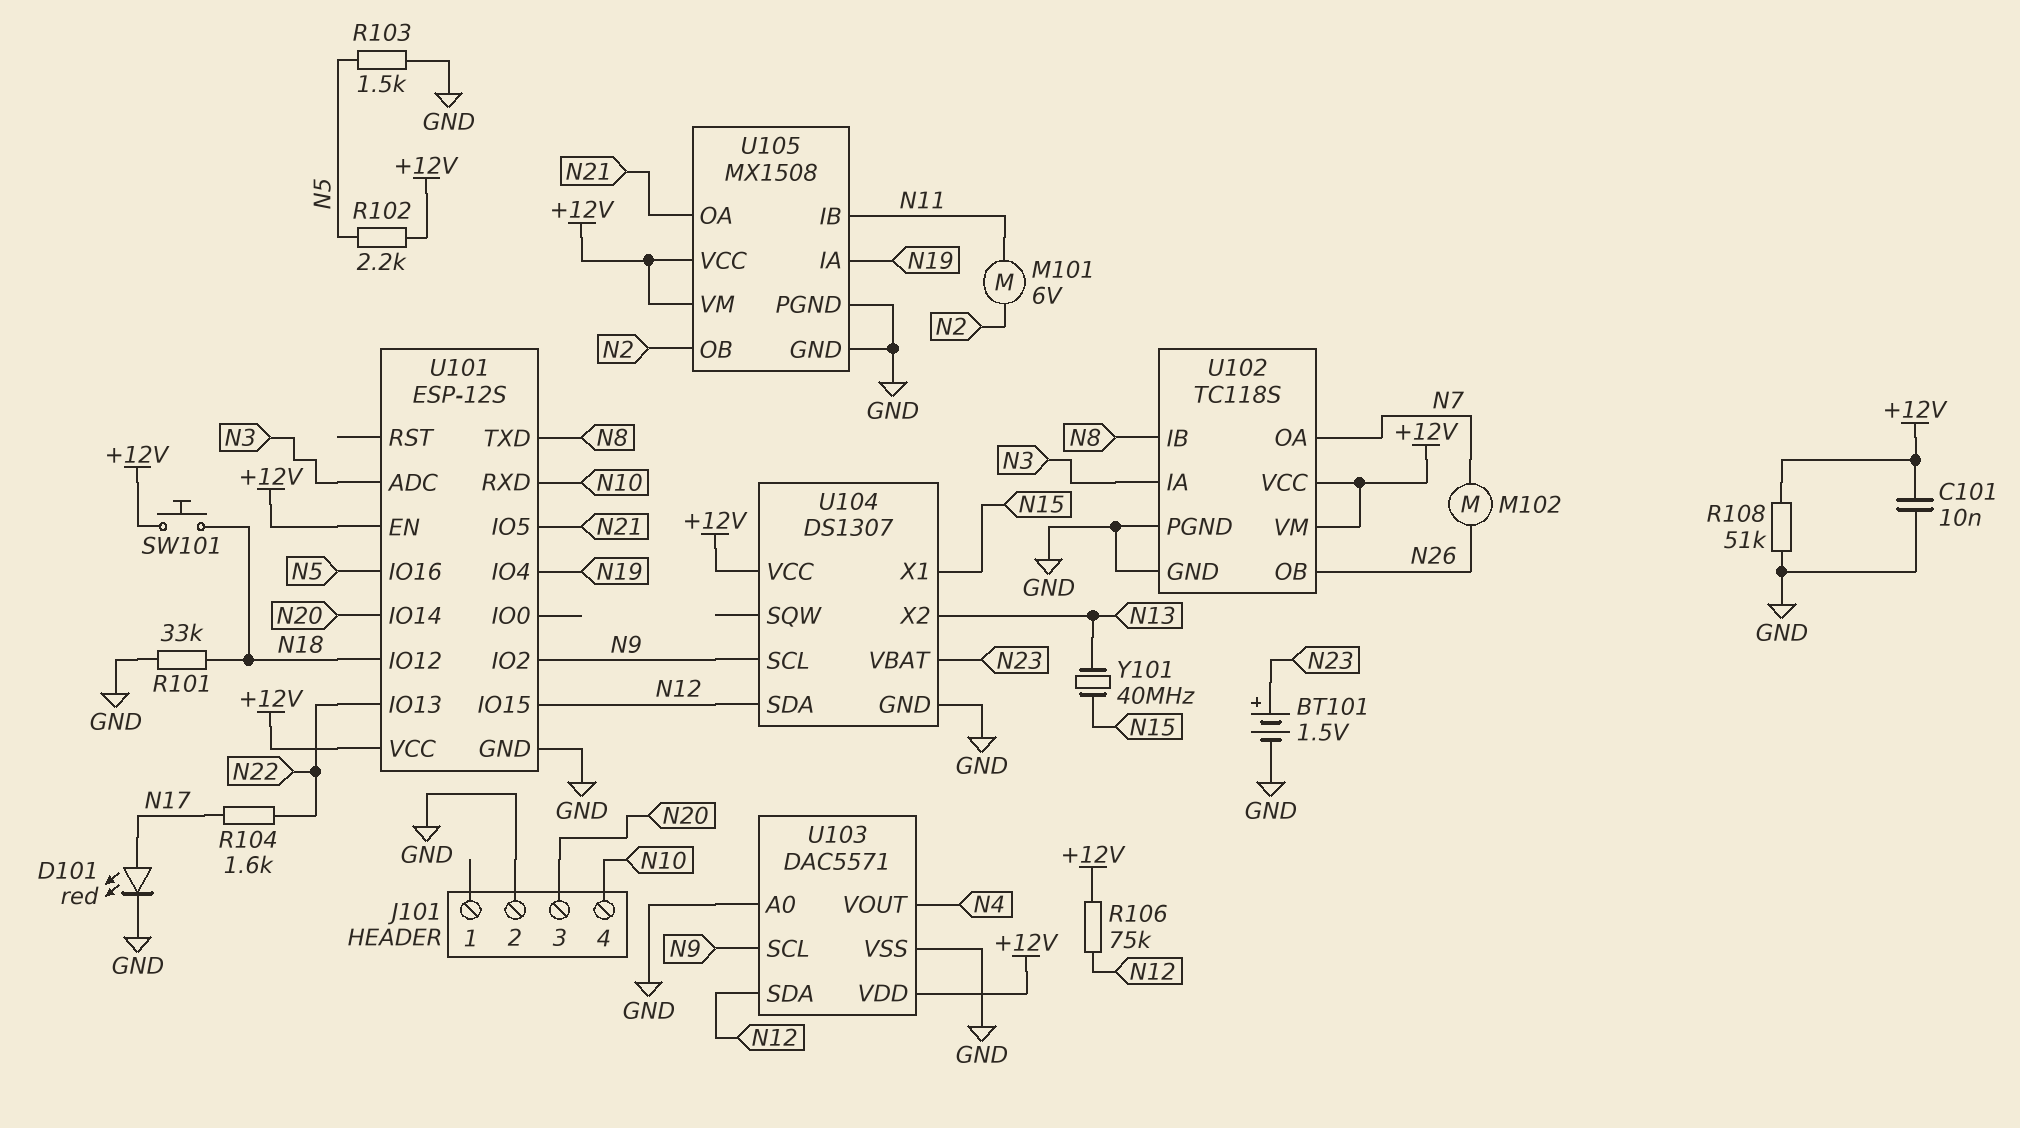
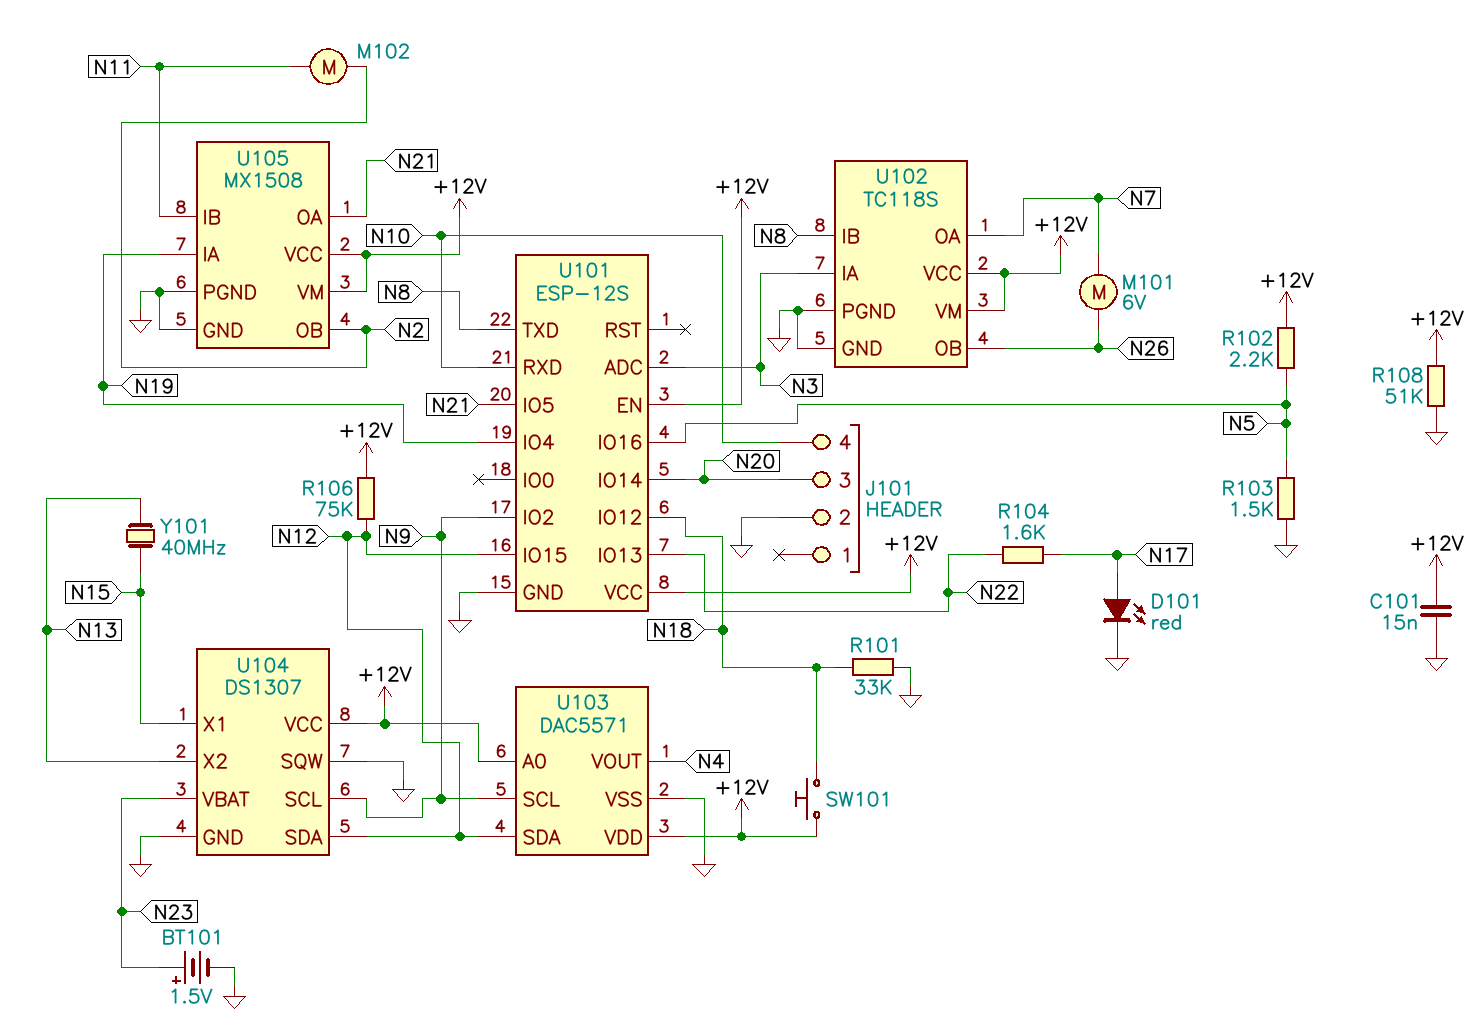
C101: 10nF (+12V, GND) -> 15nF (+12V, GND)
M101: motor 6V (N2, N11) -> motor 6V (N7, N26)
M102: motor (N7, N26) -> motor (N2, N11)
U103 pin A0: GND -> +12V
U104 pin SQW: none -> GND

